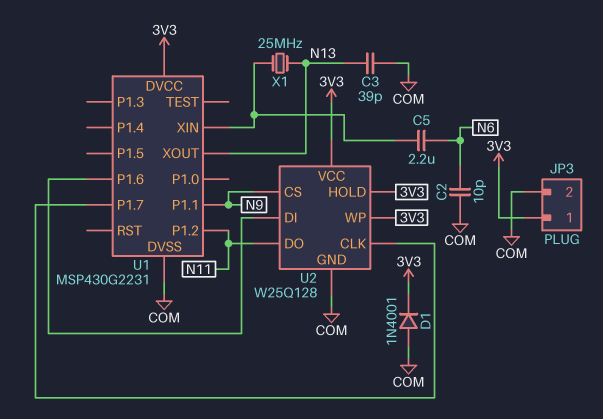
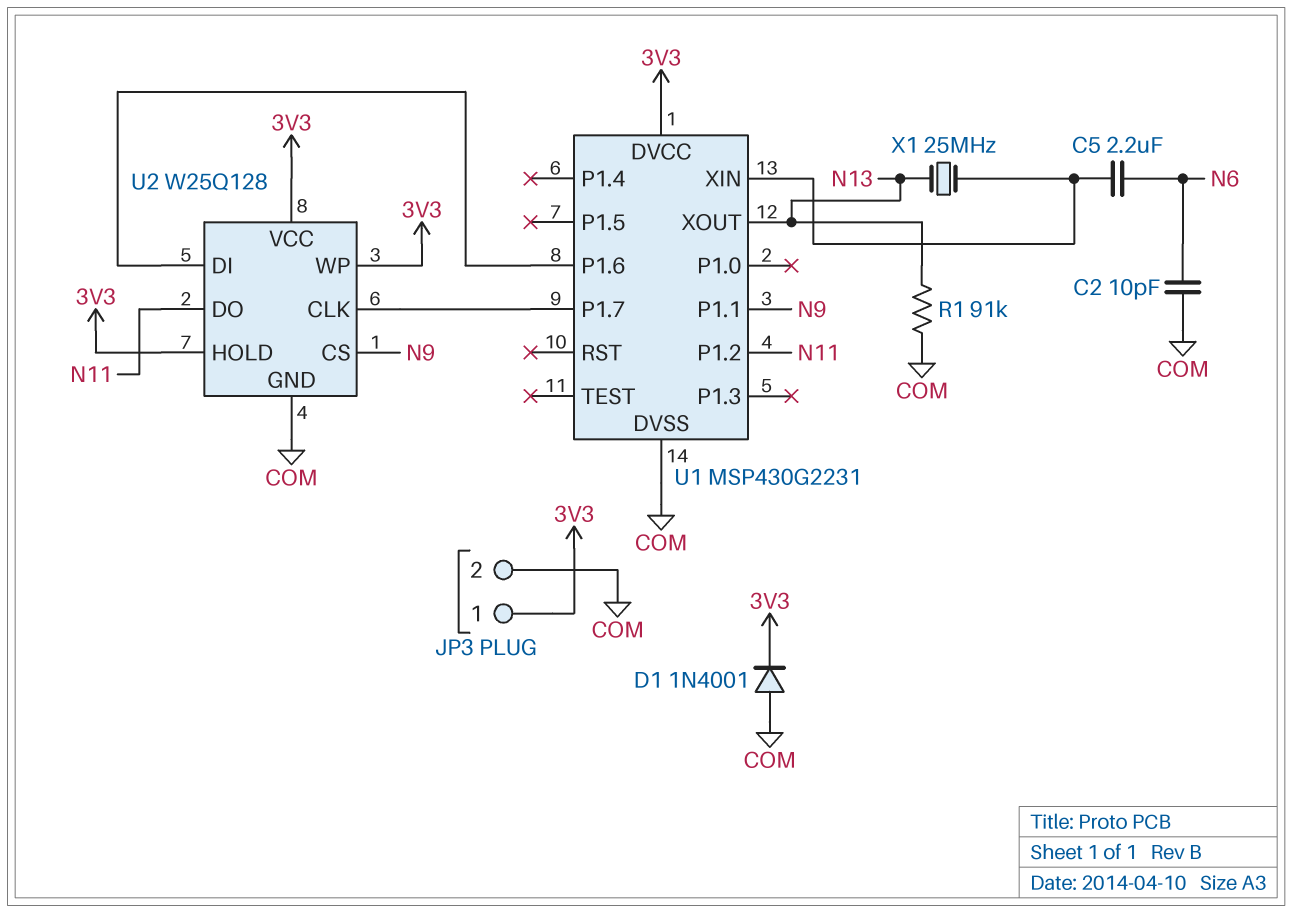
C3: 39pF (COM, N13) -> none
R1: none -> 91k (COM, N13)

